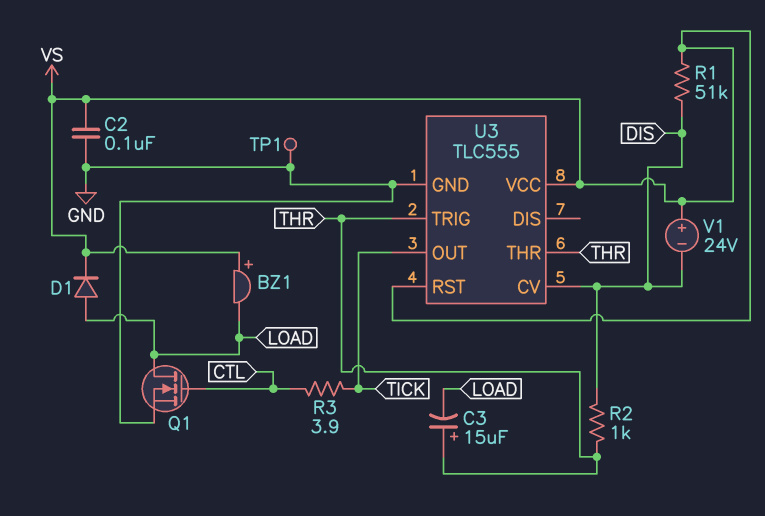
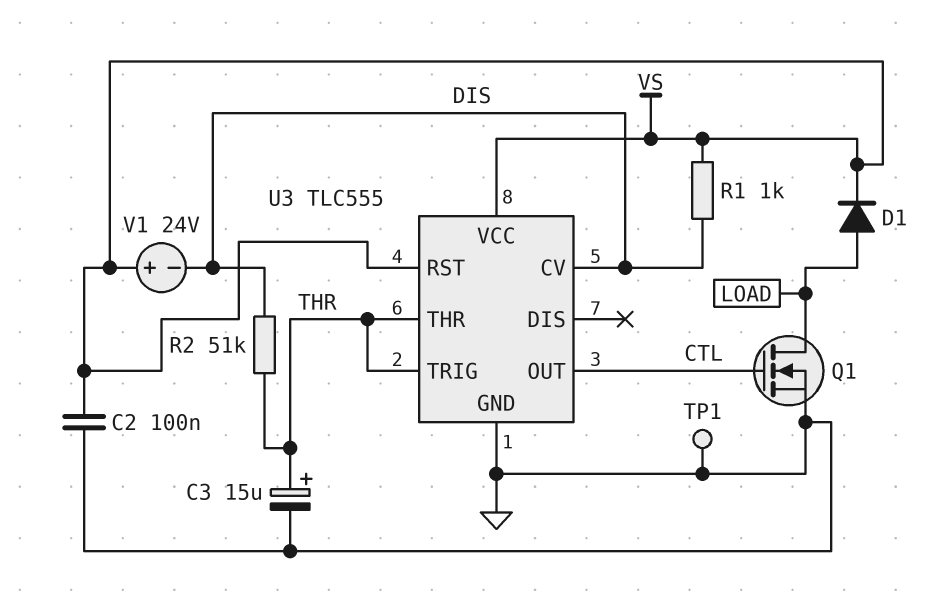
BZ1: buzzer (plus VS, minus LOAD) -> none
C3: 15uF (plus THR, minus LOAD) -> 15uF (plus THR, minus GND)
R1: 51k (DIS, VS) -> 1k (DIS, VS)
R2: 1k (DIS, THR) -> 51k (DIS, THR)
R3: 3.9 (CTL, TICK) -> none
U3 pin OUT: TICK -> CTL

